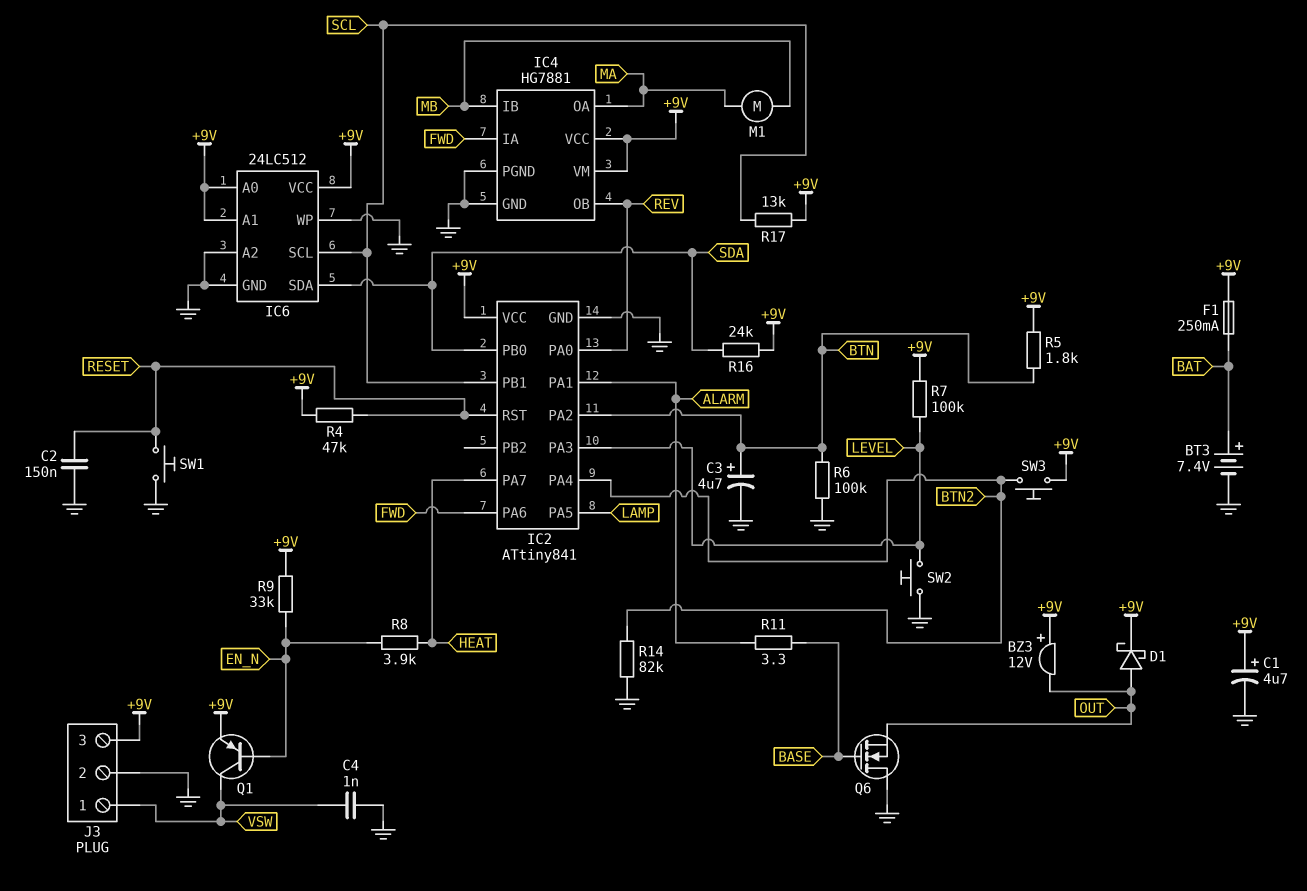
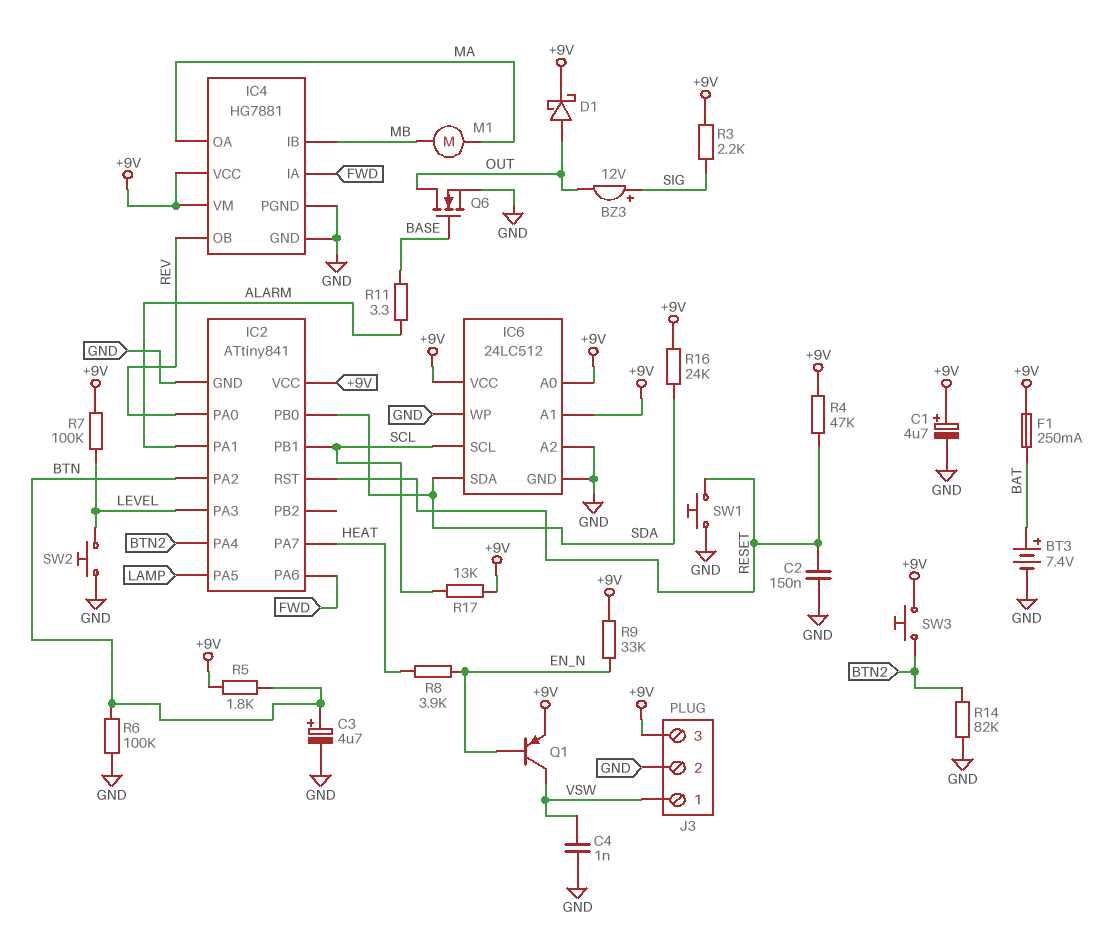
BZ3: buzzer 12V (plus +9V, minus OUT) -> buzzer 12V (plus SIG, minus OUT)
Q6: NMOS (G BASE, D GND, S OUT) -> NMOS (G BASE, D OUT, S GND)
R3: none -> 2.2k (+9V, SIG)

